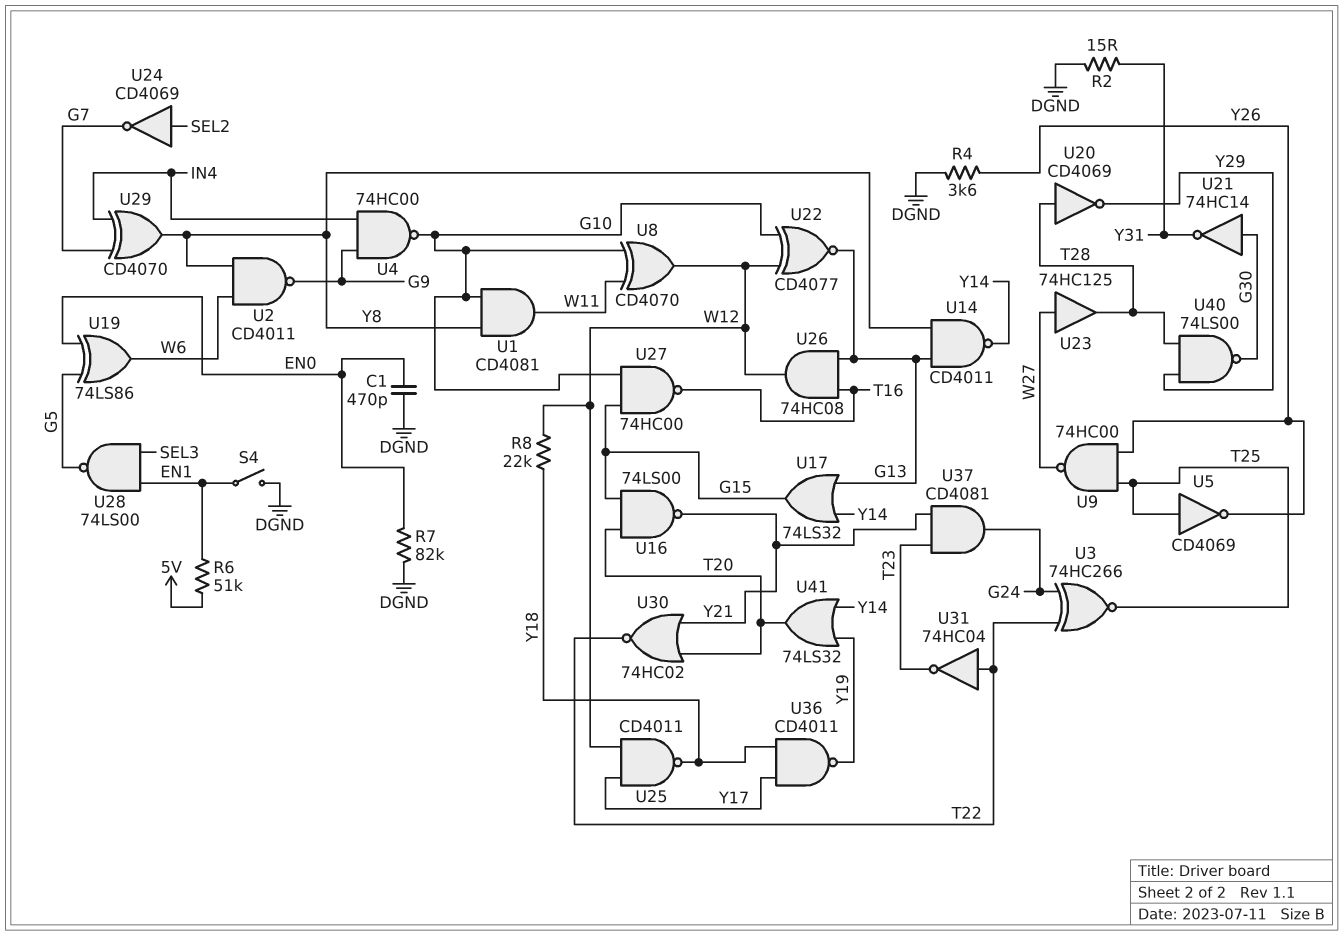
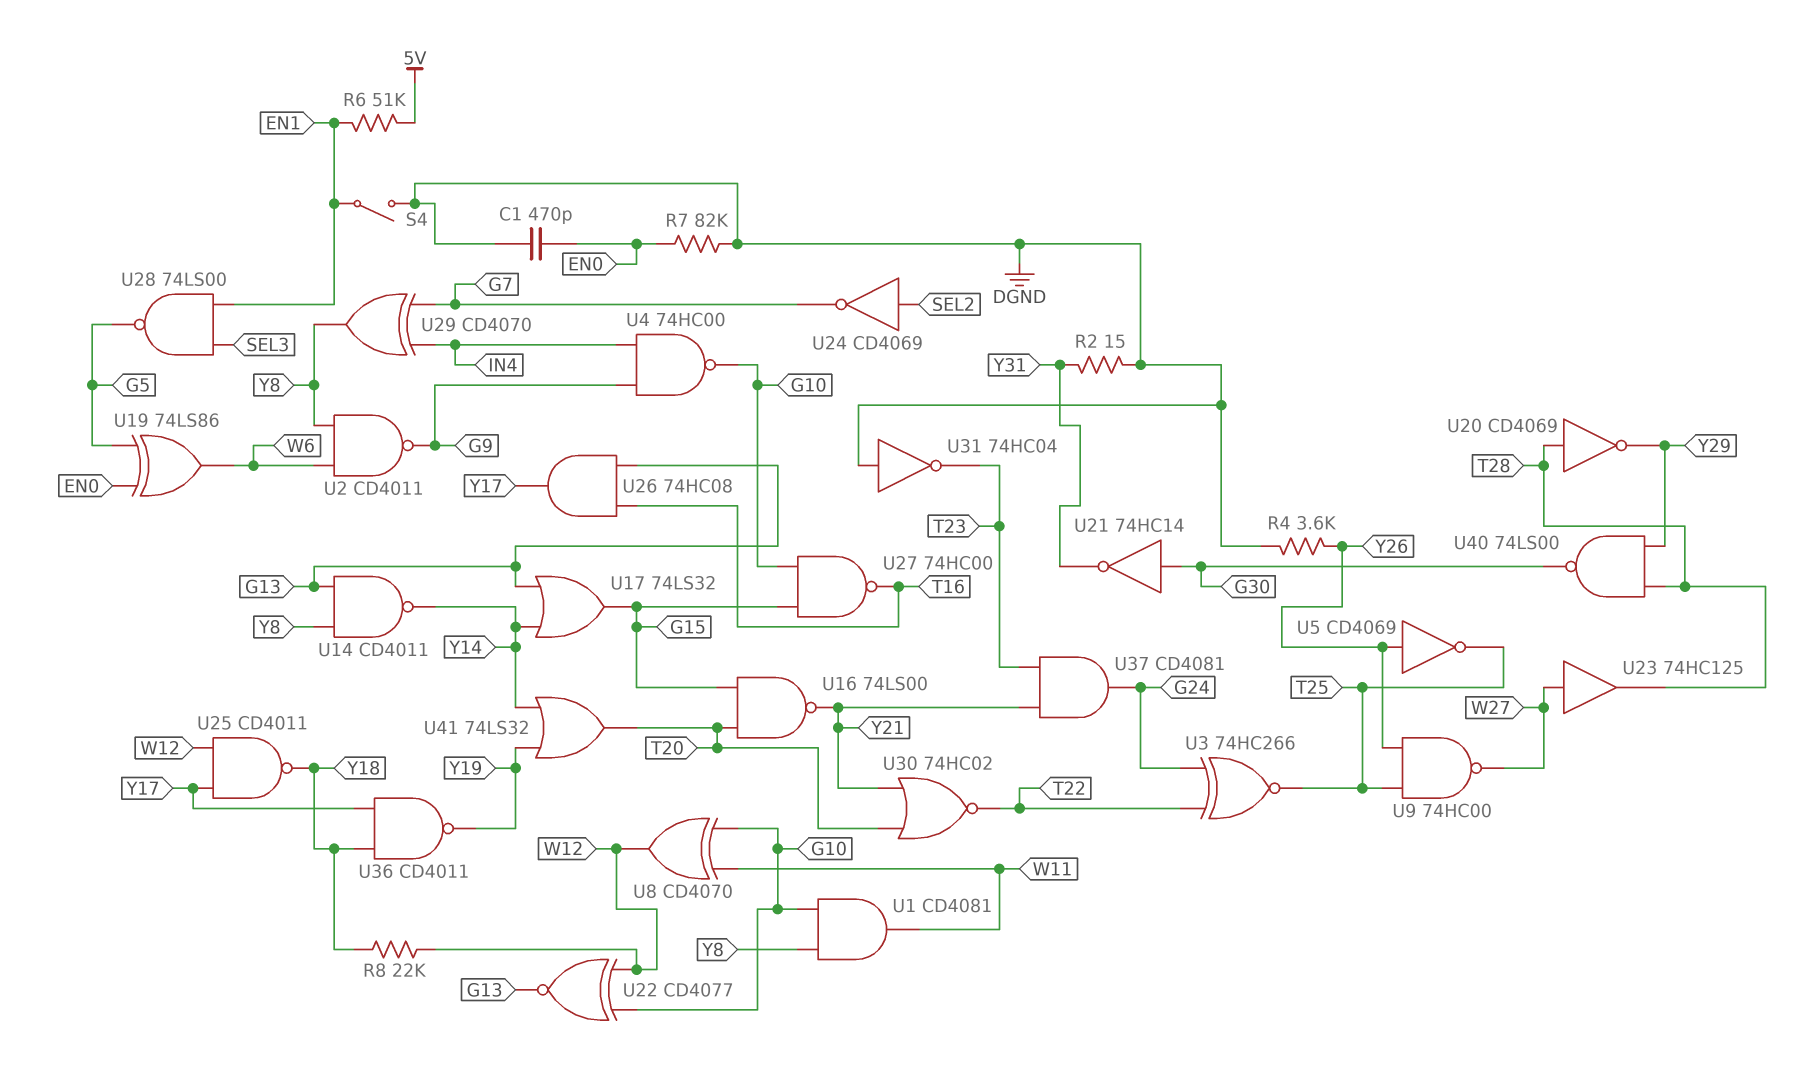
U5: NOT CD4069 (in T25, out Y26) -> NOT CD4069 (in Y26, out T25)
U26: AND 74HC08 (in G13, in T16, out W12) -> AND 74HC08 (in G13, in T16, out Y17)
U31: NOT 74HC04 (in T22, out T23) -> NOT 74HC04 (in DGND, out T23)

